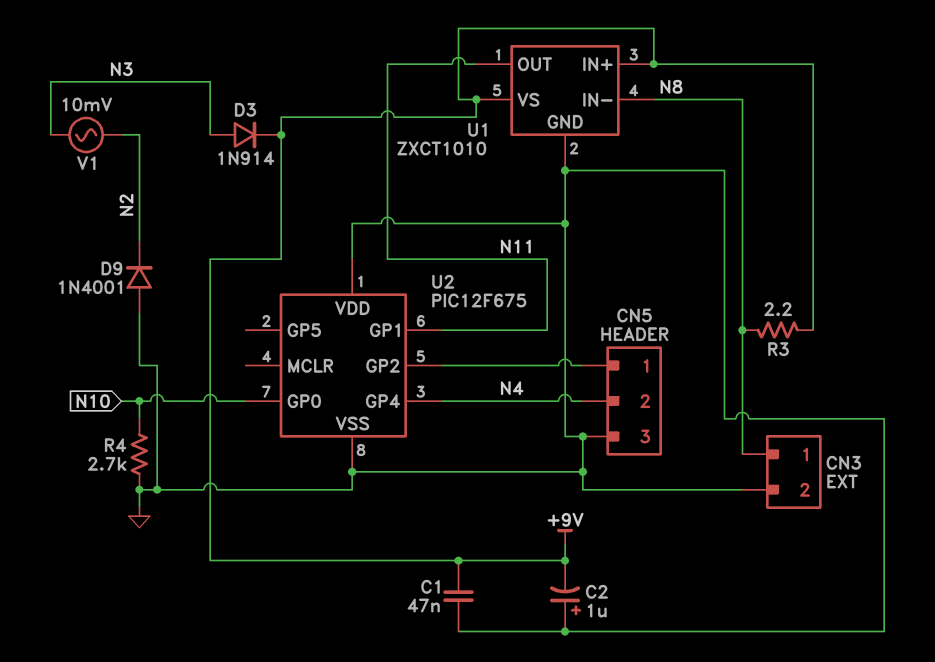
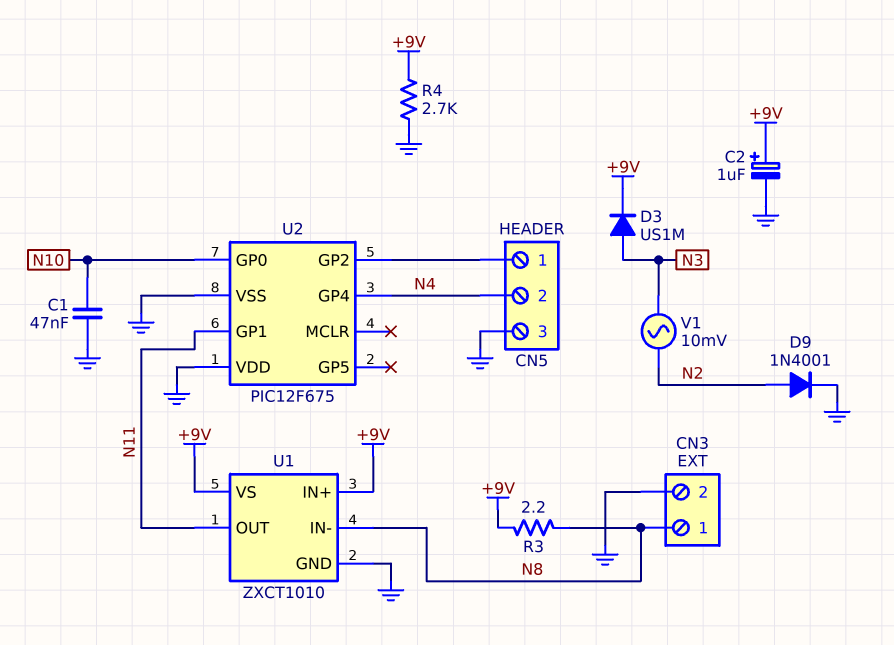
C1: 47nF (+9V, GND) -> 47nF (GND, N10)
C2: 1uF (plus GND, minus +9V) -> 1uF (plus +9V, minus GND)
D3: diode 1N914 (A N3, K +9V) -> diode US1M (A N3, K +9V)
D9: diode 1N4001 (A GND, K N2) -> diode 1N4001 (A N2, K GND)
R4: 2.7k (GND, N10) -> 2.7k (+9V, GND)

